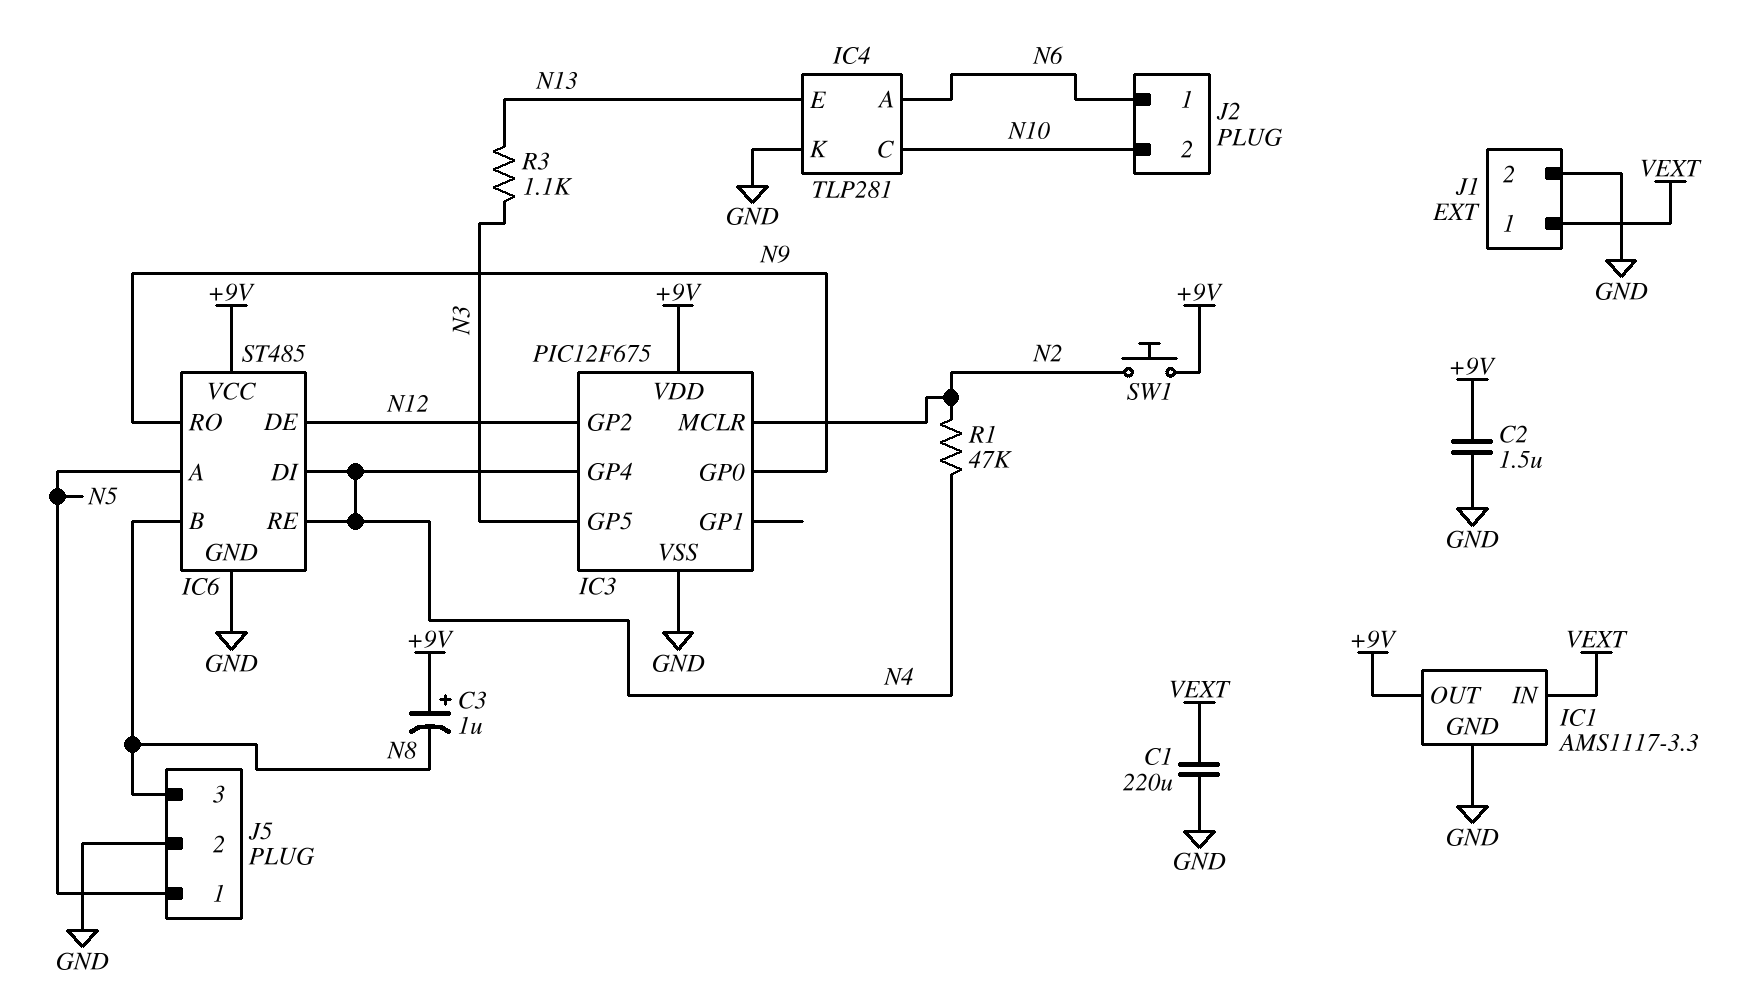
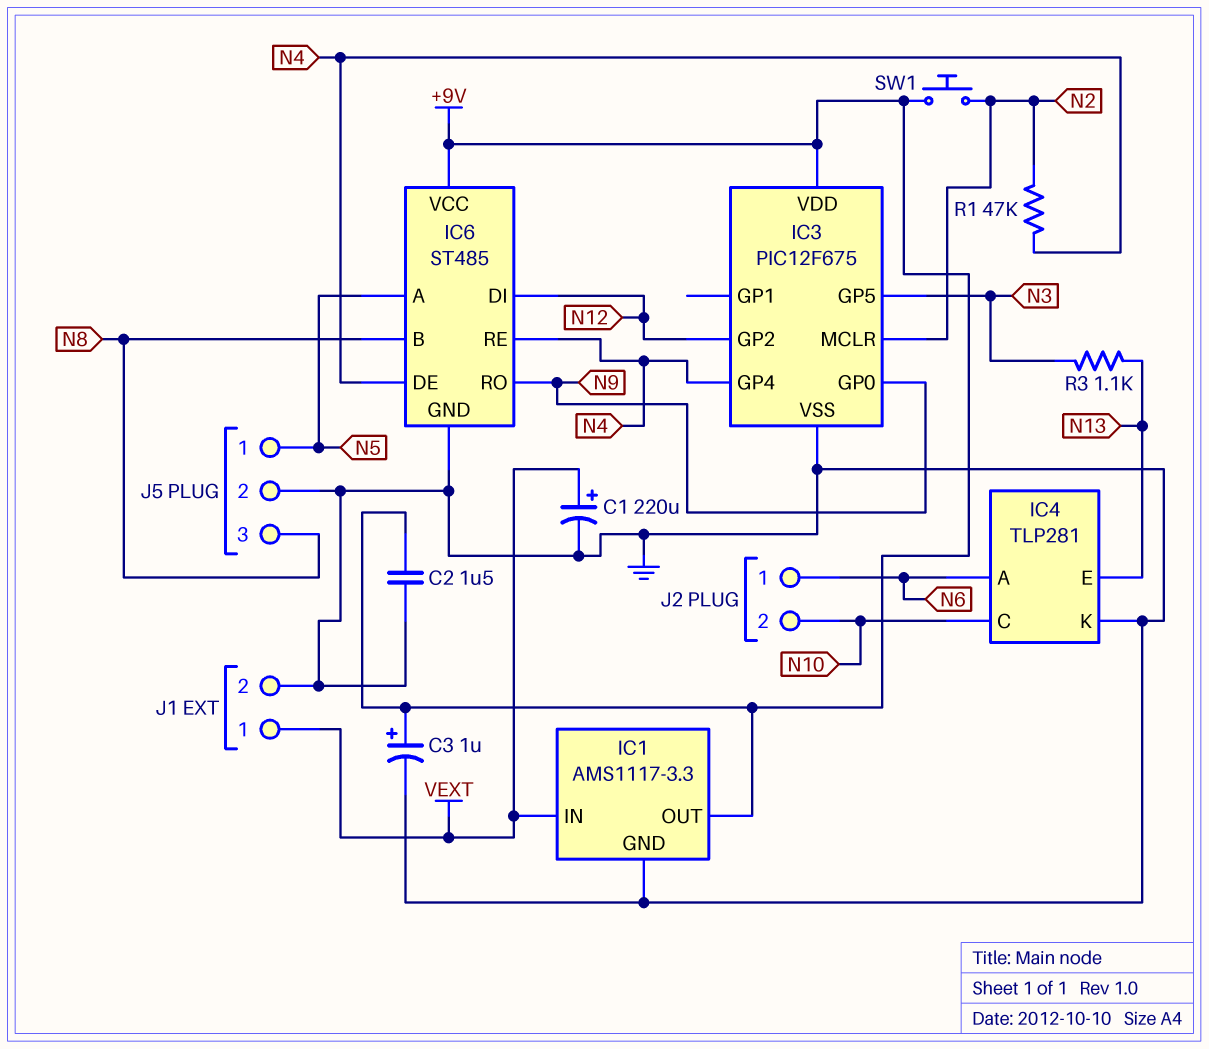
C1: 220uF (GND, VEXT) -> 220uF (plus VEXT, minus GND)
C3: 1uF (plus +9V, minus N8) -> 1uF (plus +9V, minus GND)
IC6 pin DE: N12 -> N4
IC6 pin DI: N4 -> N12

